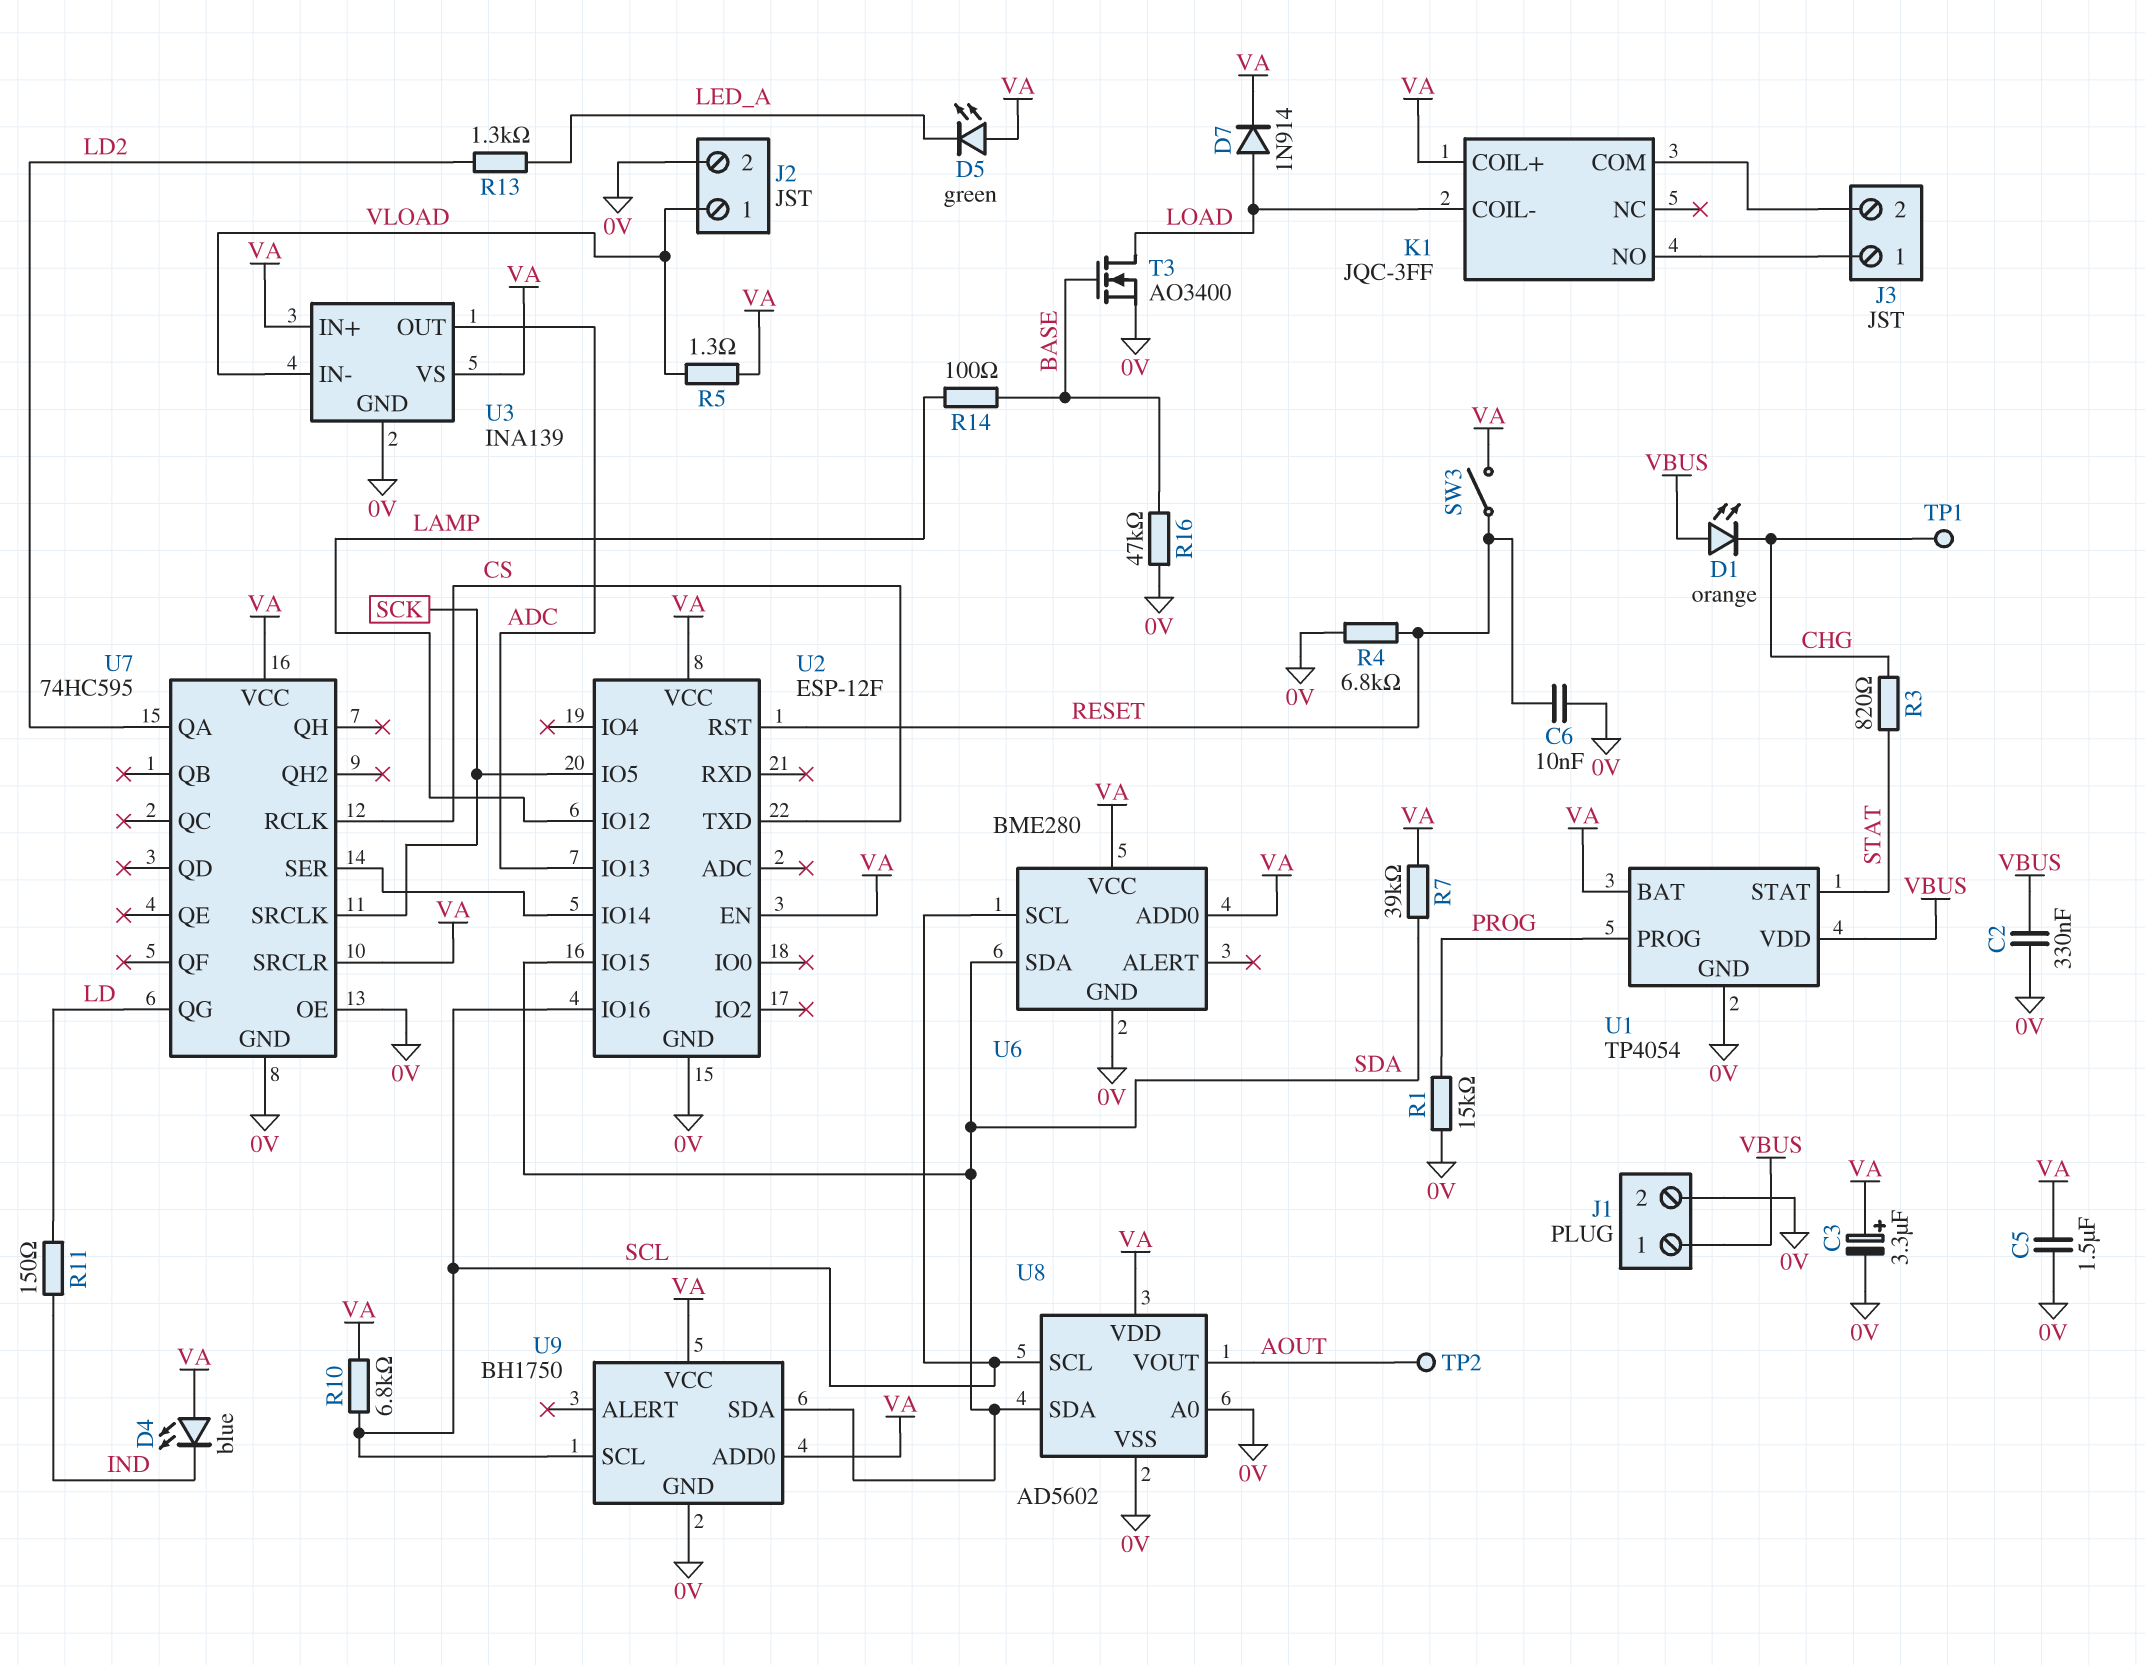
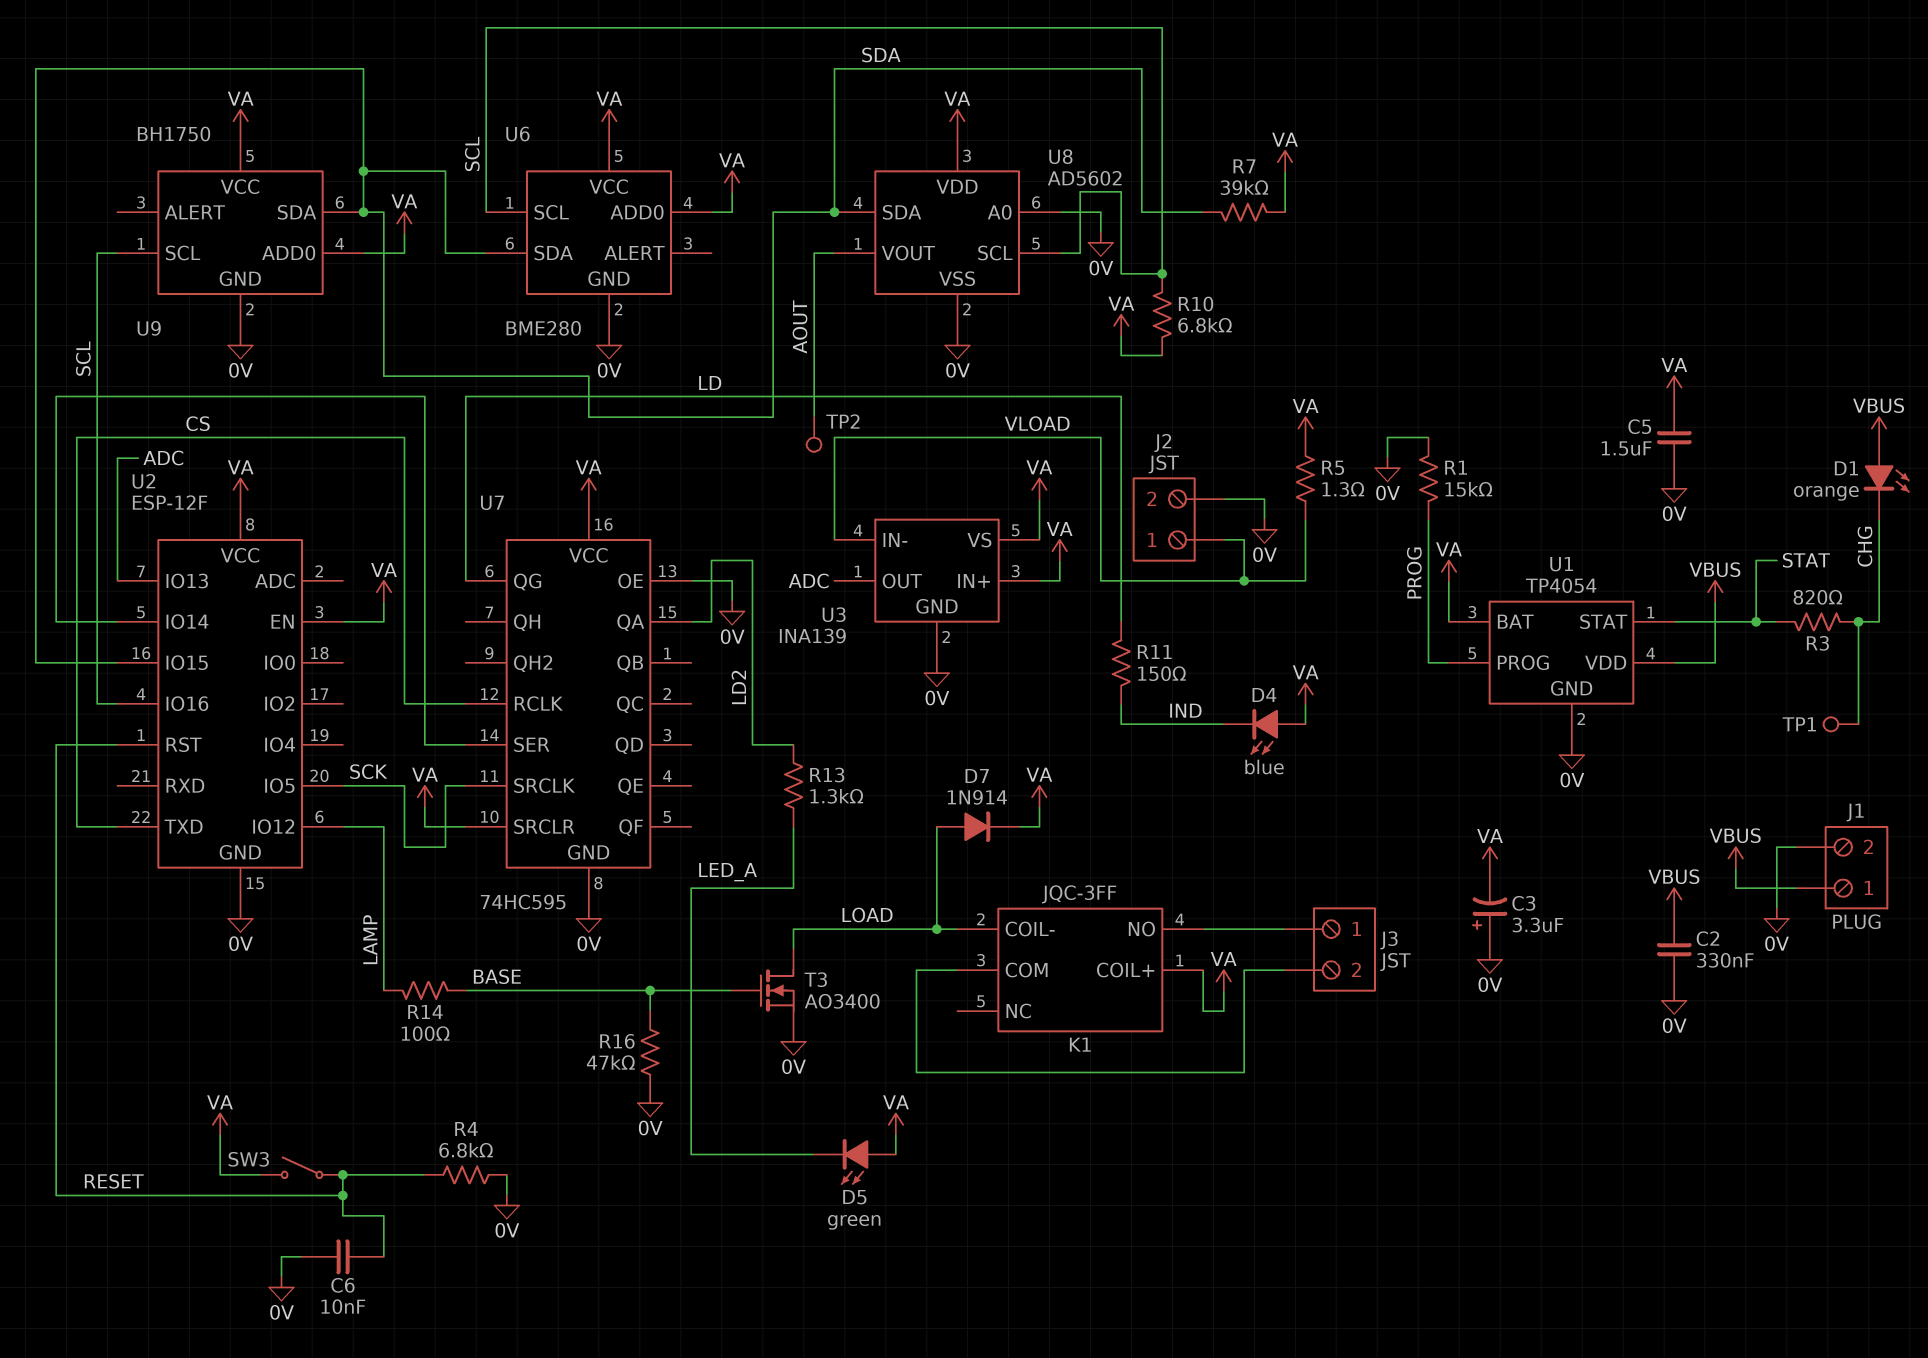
C3: 3.3uF (plus VA, minus 0V) -> 3.3uF (plus 0V, minus VA)

